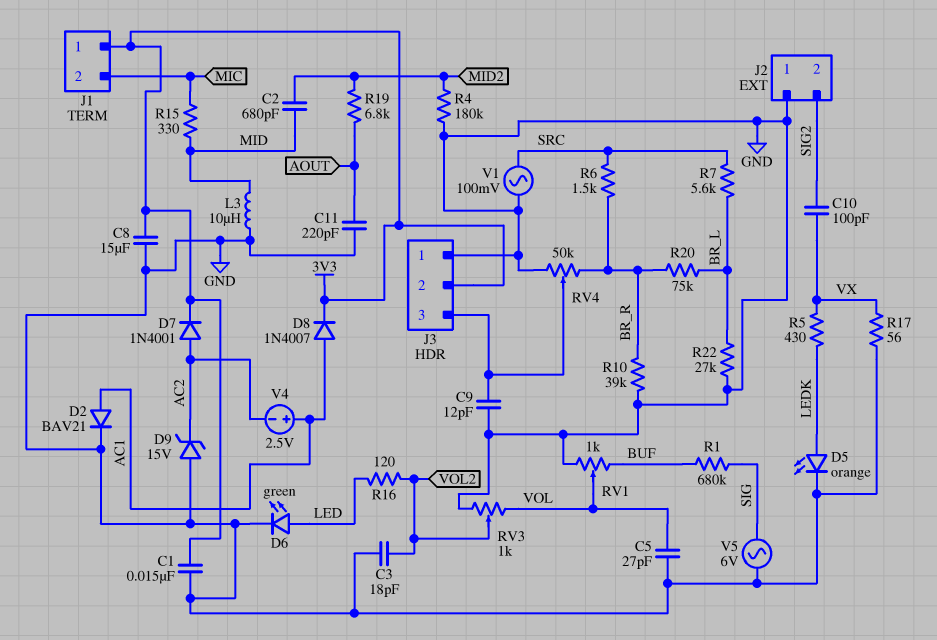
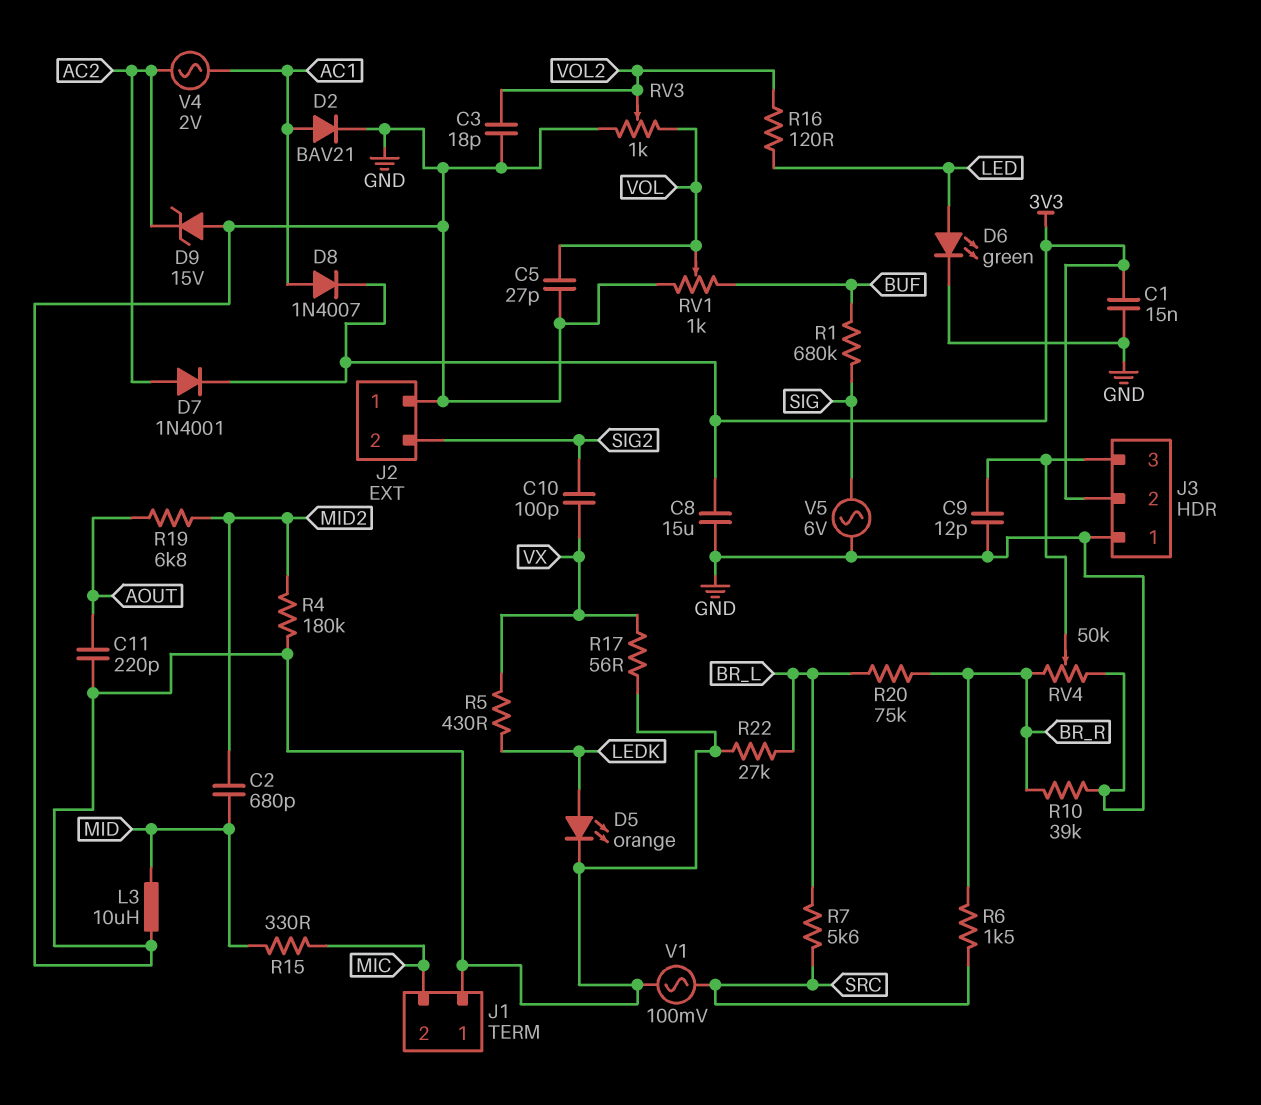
J1 pin 1: 3V3 -> GND
V4: 2.5V (plus AC1, minus AC2) -> AC 2V (AC1, AC2)

